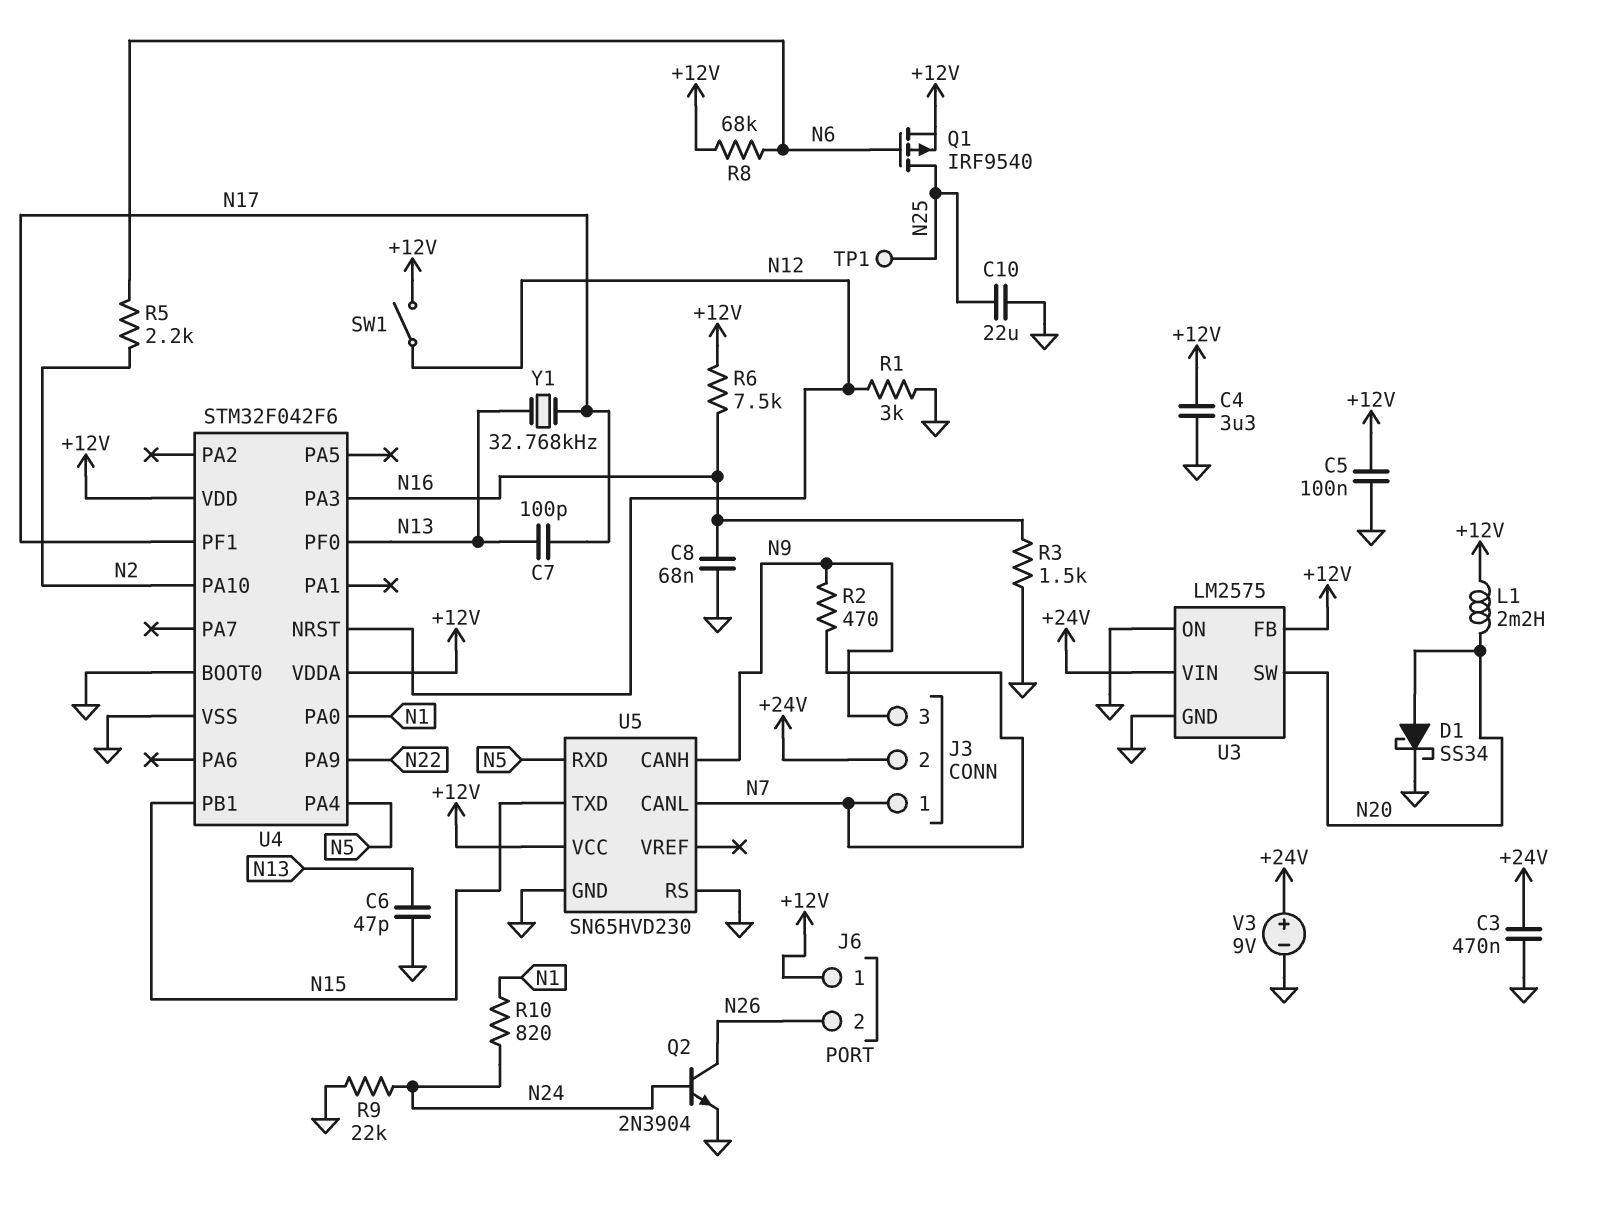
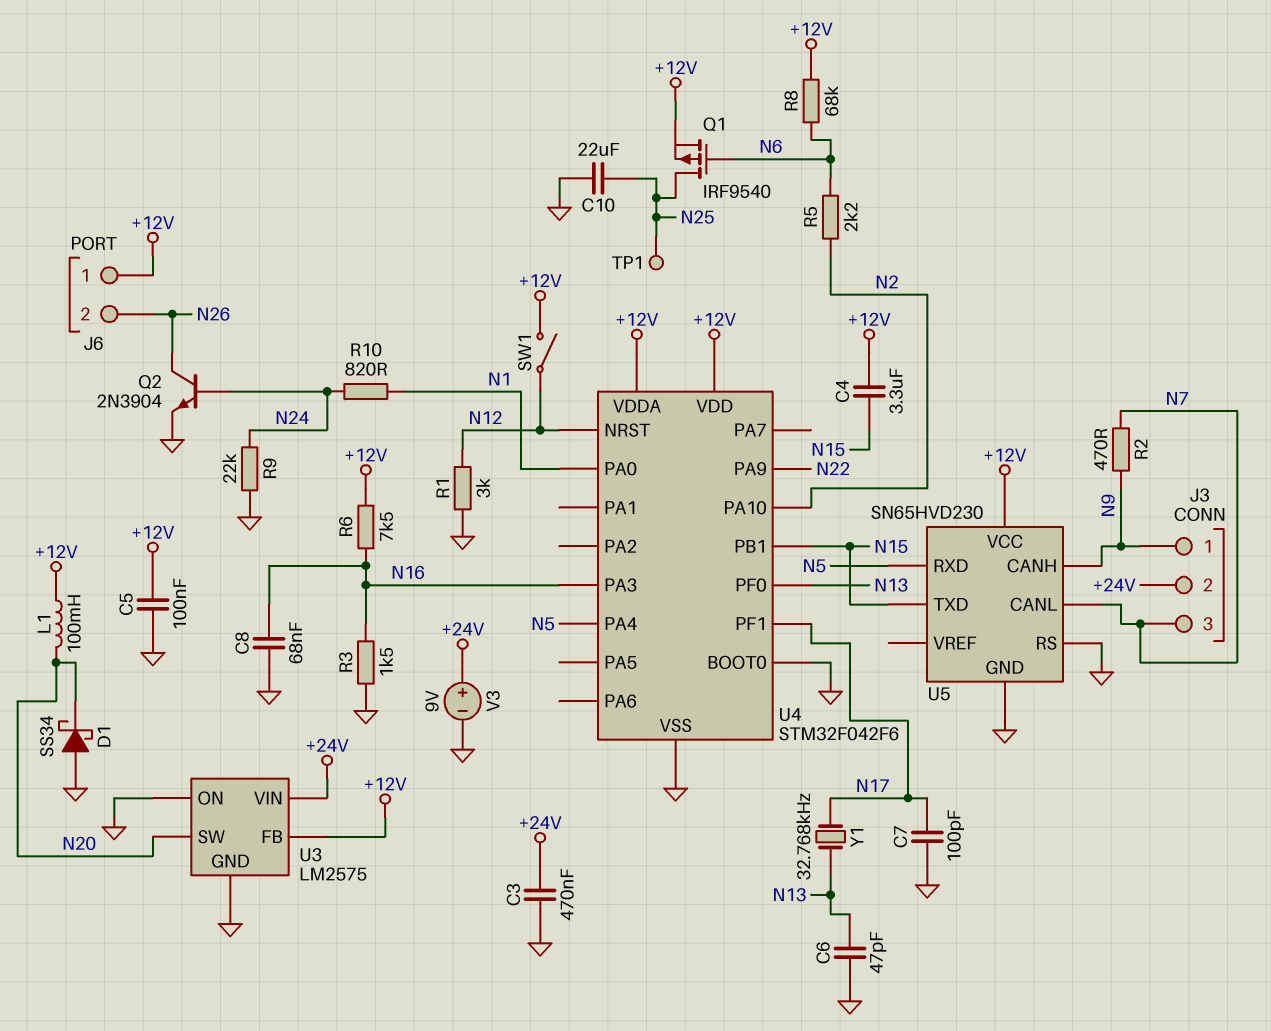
C4: 3.3uF (+12V, GND) -> 3.3uF (+12V, N15)
C7: 100pF (N13, N17) -> 100pF (GND, N17)
D1: schottky SS34 (A N20, K GND) -> schottky SS34 (A GND, K N20)
J3 pin 1: N7 -> N9
J3 pin 3: N9 -> N7
L1: 2.2mH (+12V, N20) -> 100mH (+12V, N20)

